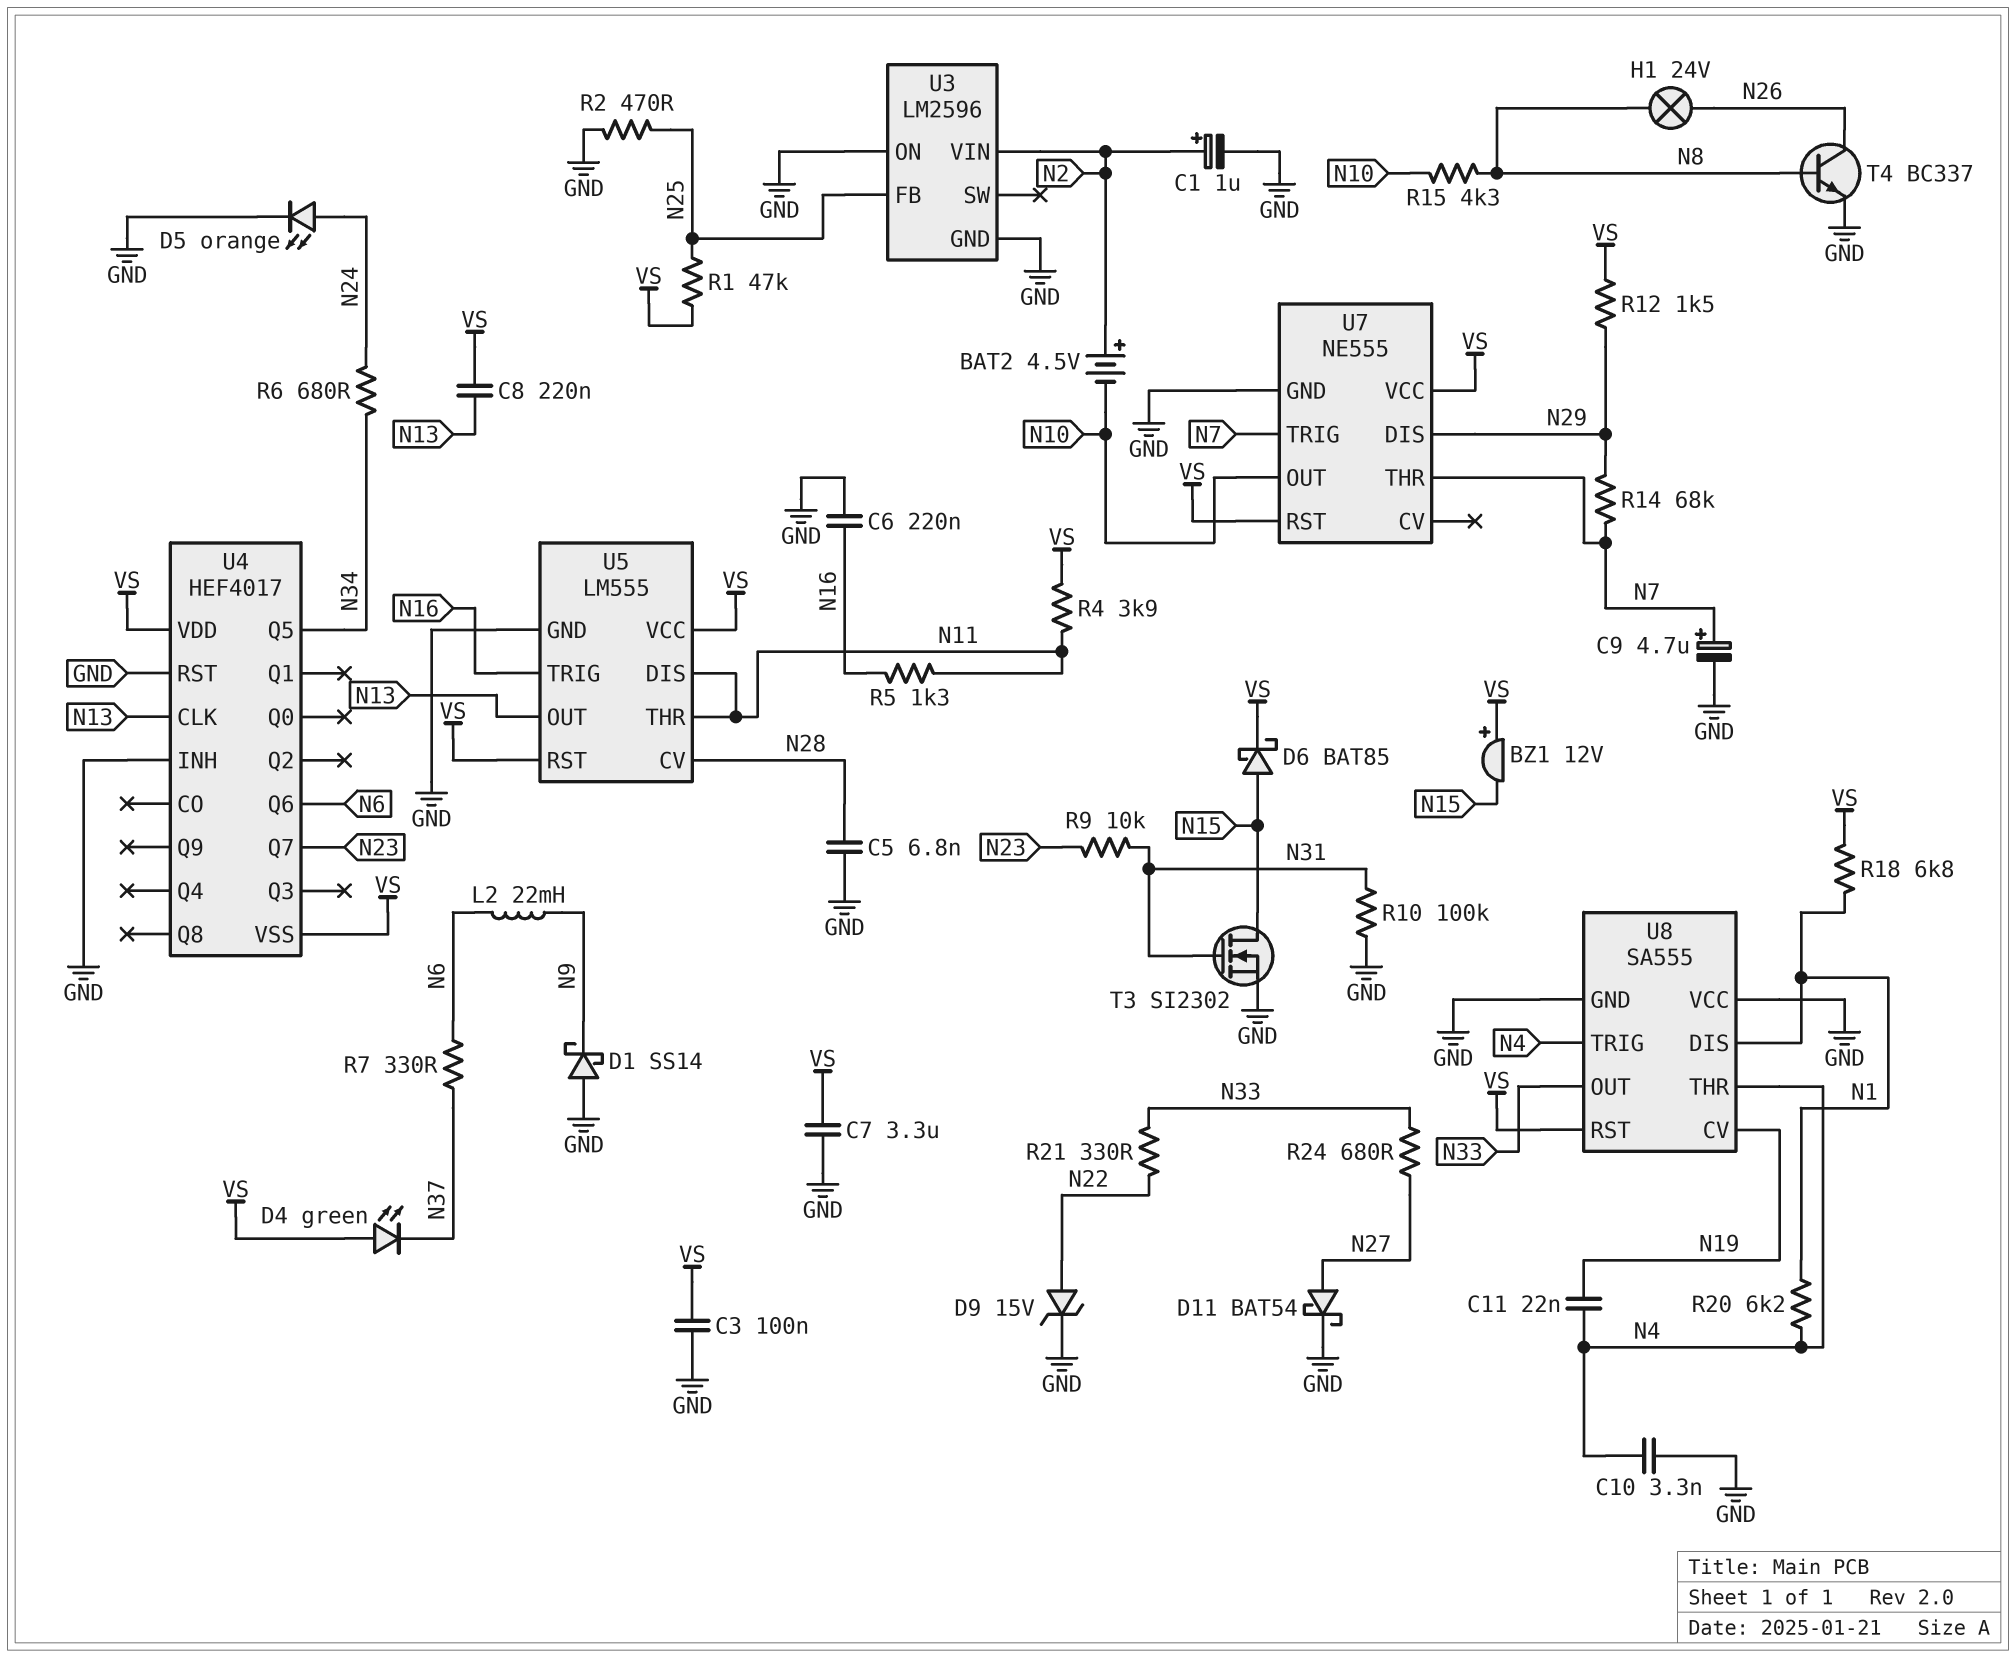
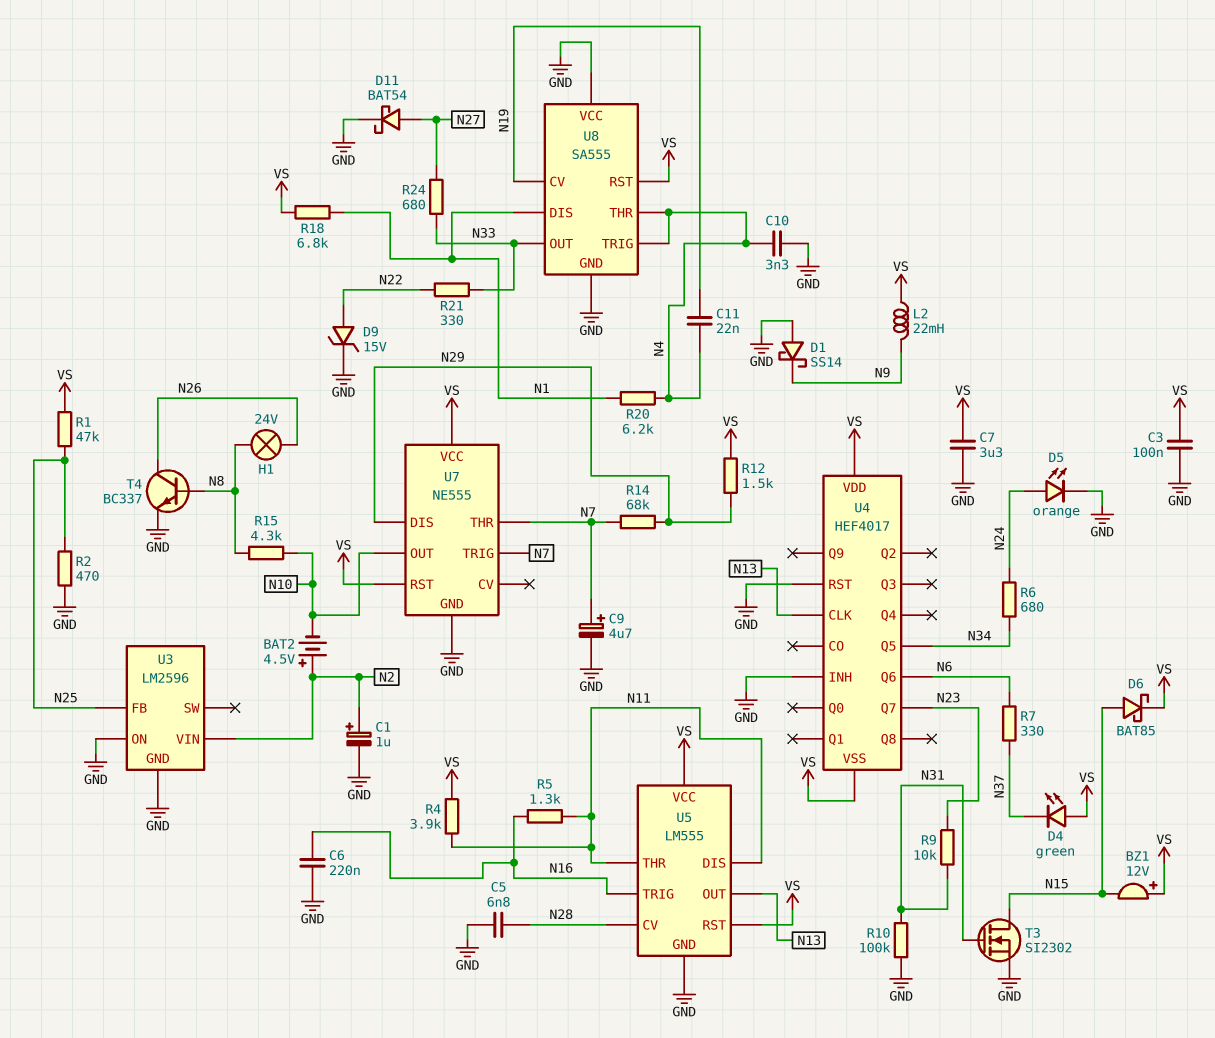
C8: 220nF (N13, VS) -> none
L2: 22mH (N6, N9) -> 22mH (N9, VS)

